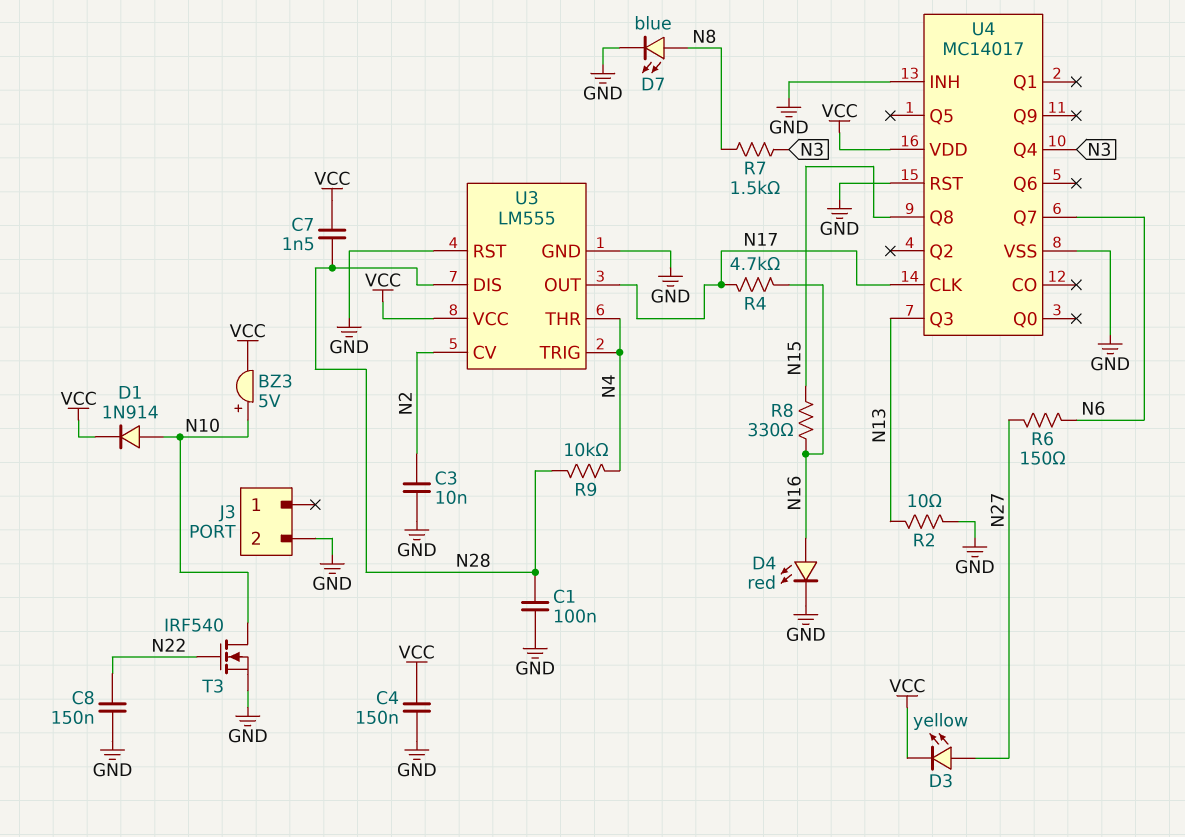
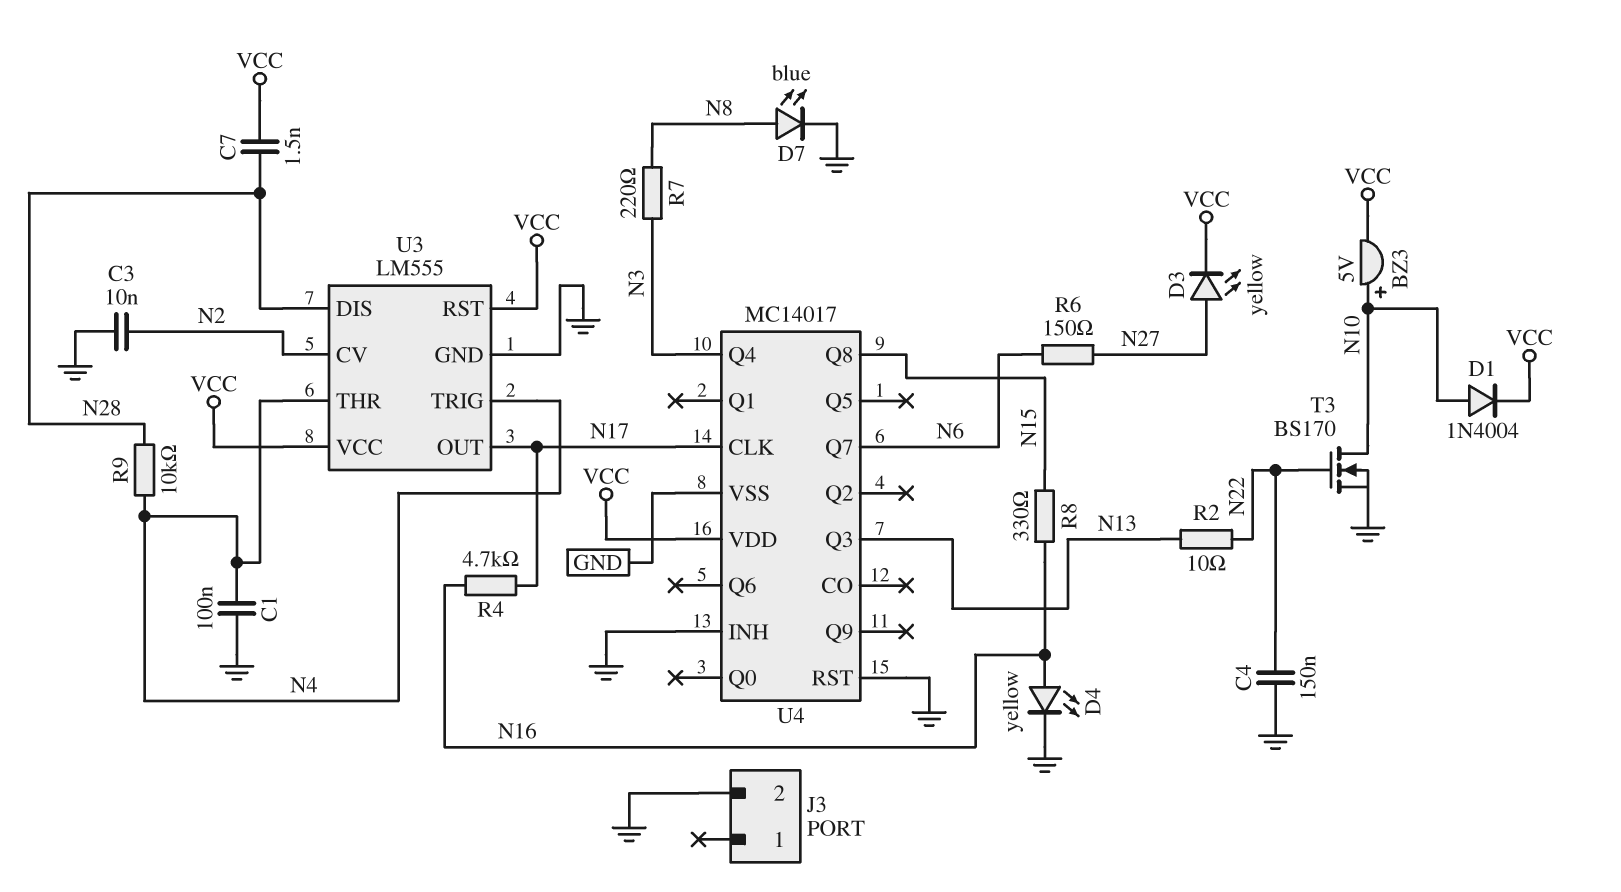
C1: 100nF (GND, N28) -> 100nF (GND, N4)
C4: 150nF (GND, VCC) -> 150nF (GND, N22)
C8: 150nF (GND, N22) -> none
D1: diode 1N914 (A N10, K VCC) -> diode 1N4004 (A N10, K VCC)
D4: LED red (A N16, K GND) -> LED yellow (A N16, K GND)
R2: 10 (GND, N13) -> 10 (N13, N22)
R7: 1.5k (N3, N8) -> 220 (N3, N8)
T3: NMOS IRF540 (G N22, D N10, S GND) -> NMOS BS170 (G N22, D N10, S GND)
U3 pin RST: GND -> VCC

